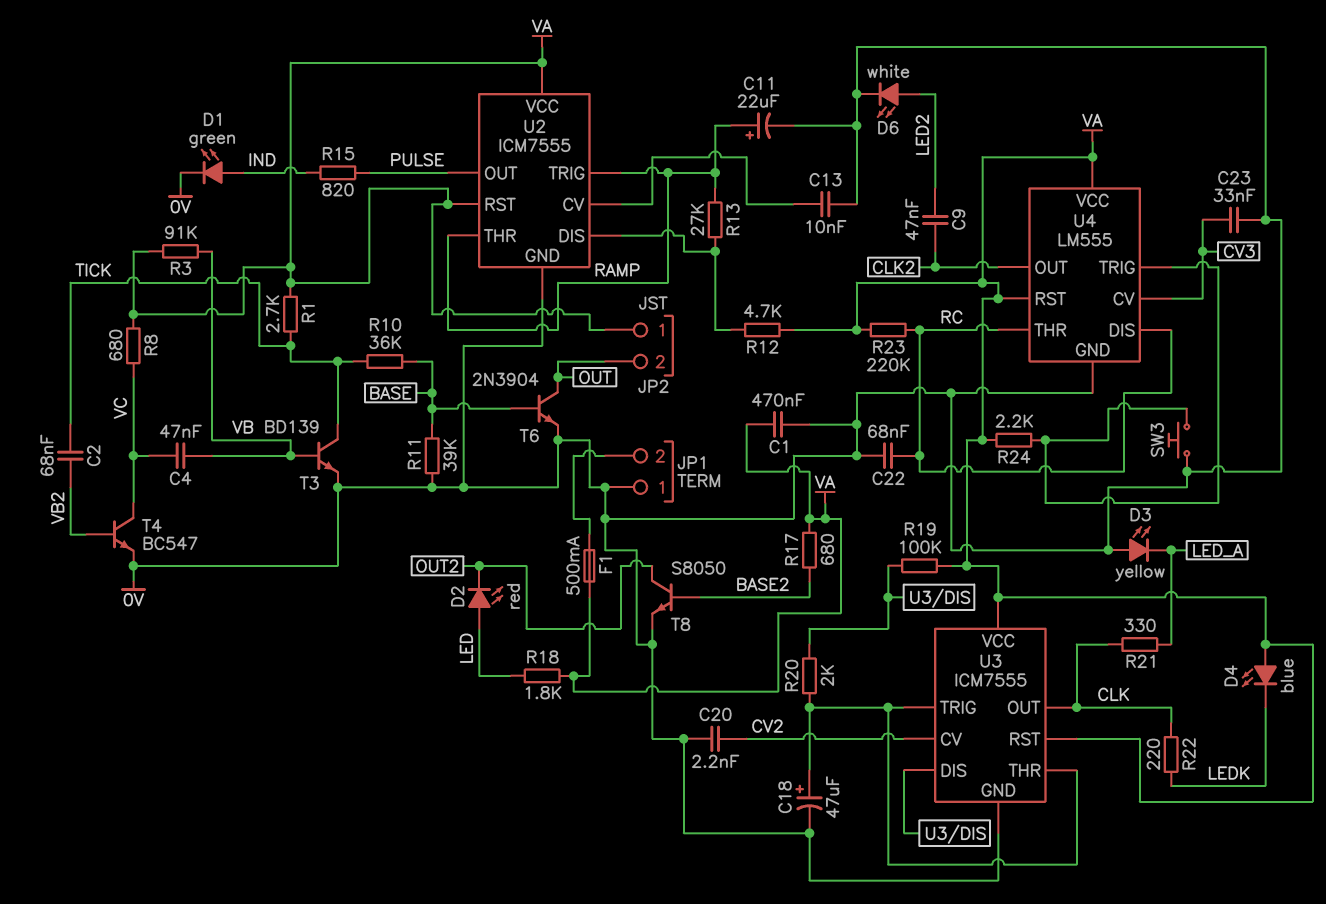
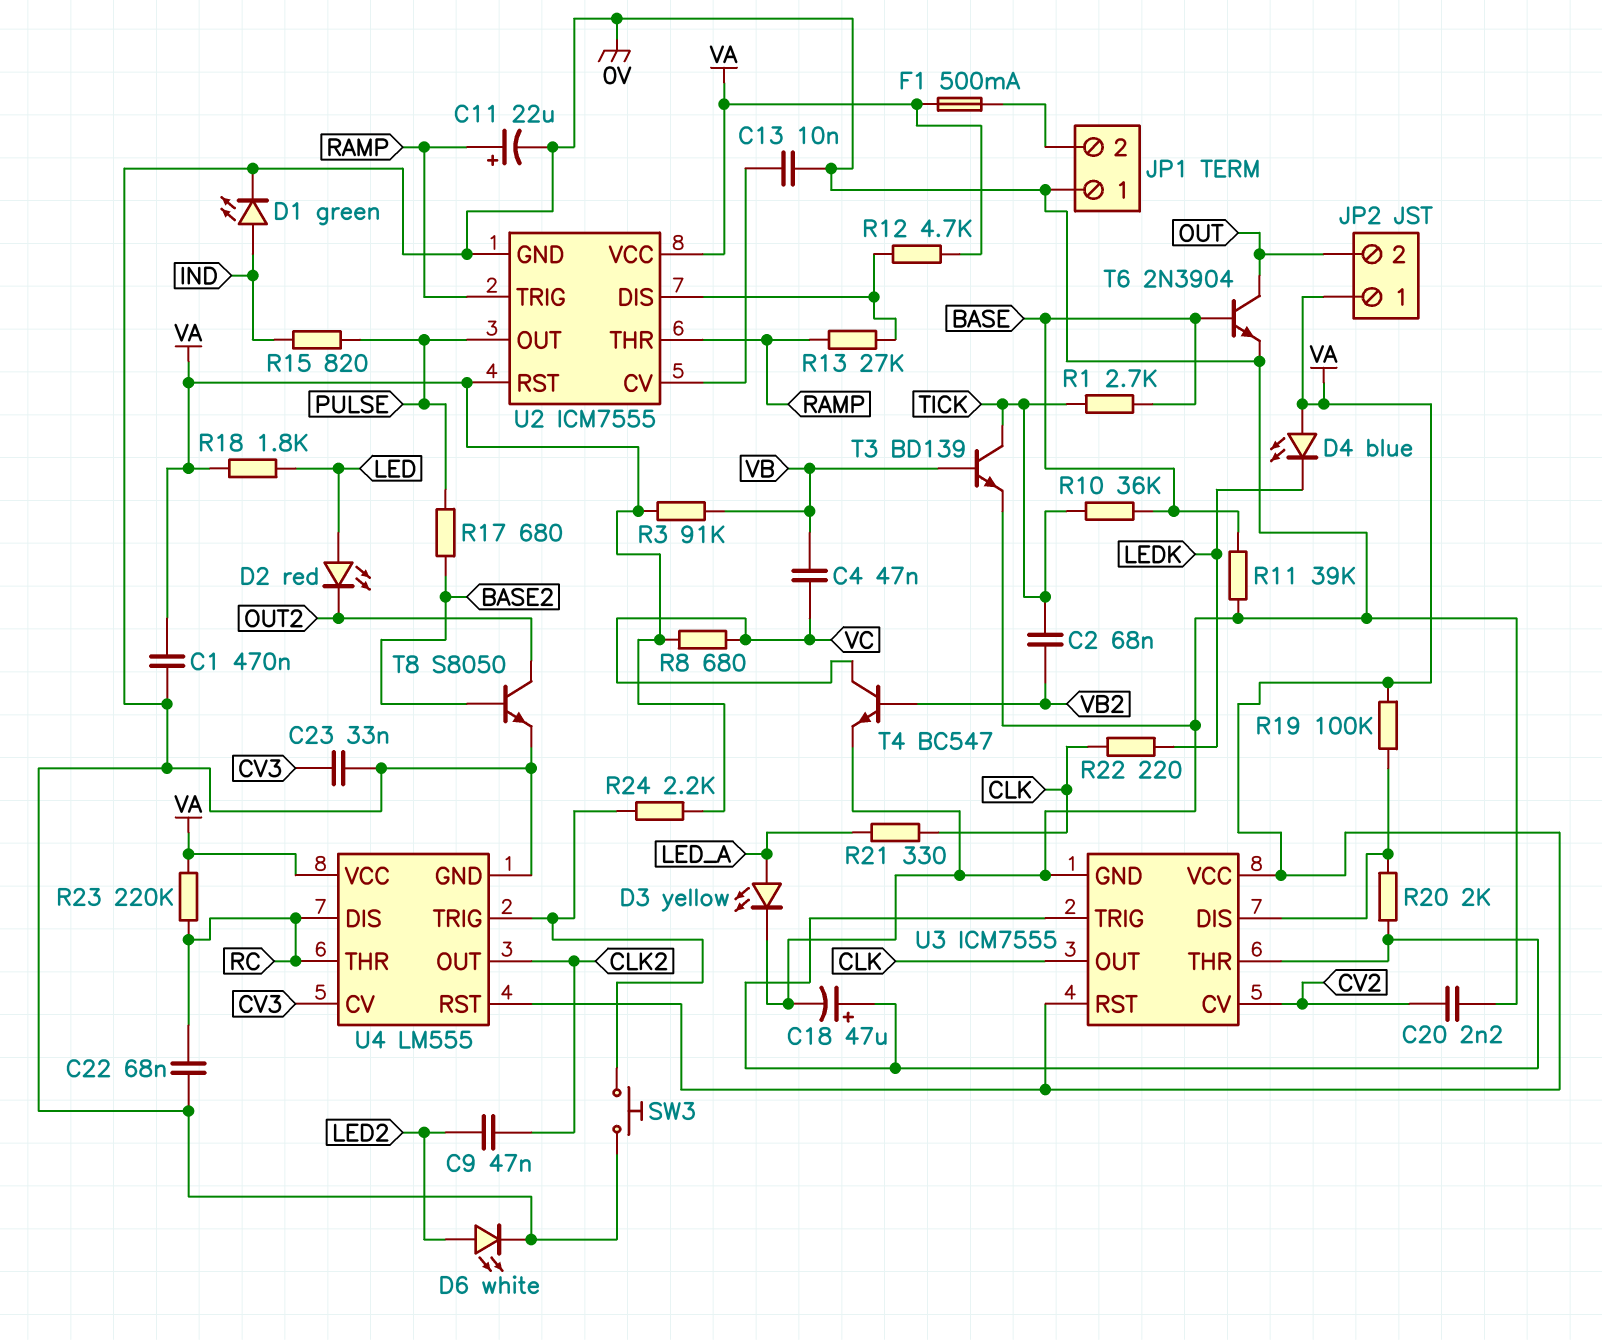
D3: LED yellow (A 0V, K LED_A) -> LED yellow (A LED_A, K 0V)
R1: 2.7k (TICK, VA) -> 2.7k (BASE, TICK)
R17: 680 (BASE2, VA) -> 680 (BASE2, PULSE)

